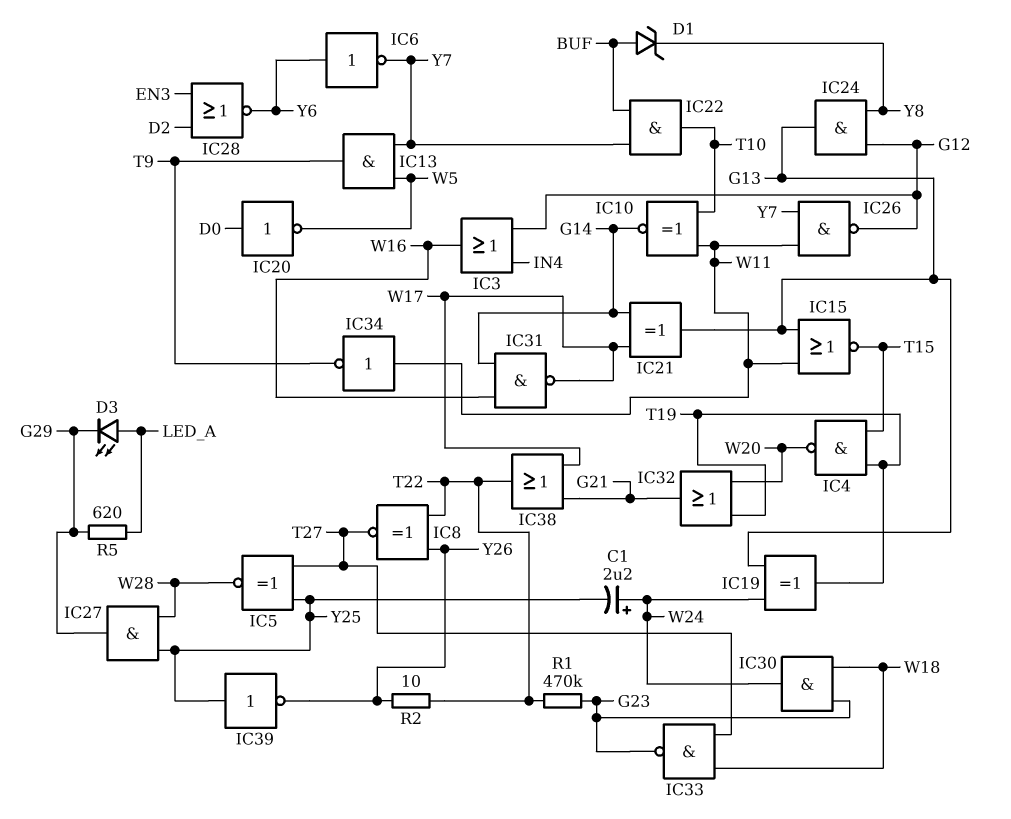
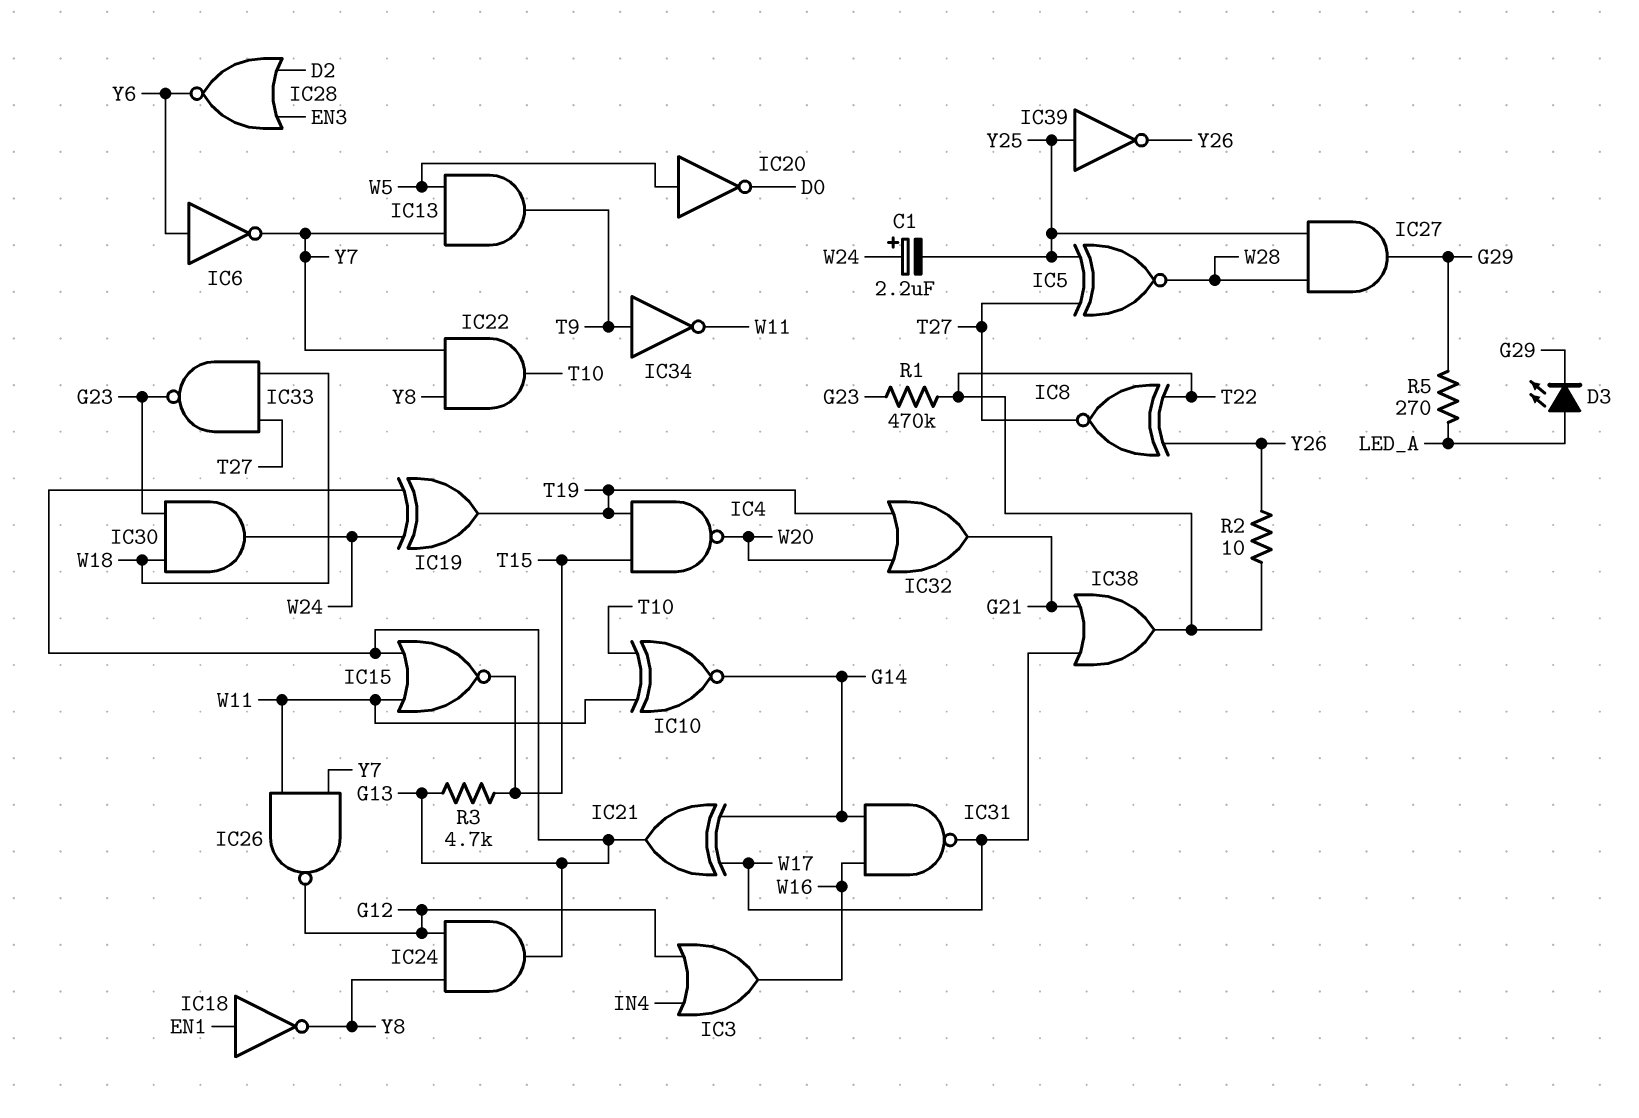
D1: zener (A BUF, K Y8) -> none
IC18: none -> NOT (in EN1, out Y8)
IC20: NOT (in D0, out W5) -> NOT (in W5, out D0)
IC22: AND (in BUF, in Y7, out T10) -> AND (in Y7, in Y8, out T10)
IC34: NOT (in W11, out T9) -> NOT (in T9, out W11)
R3: none -> 4.7k (G13, T15)
R5: 620 (G29, LED_A) -> 270 (G29, LED_A)

